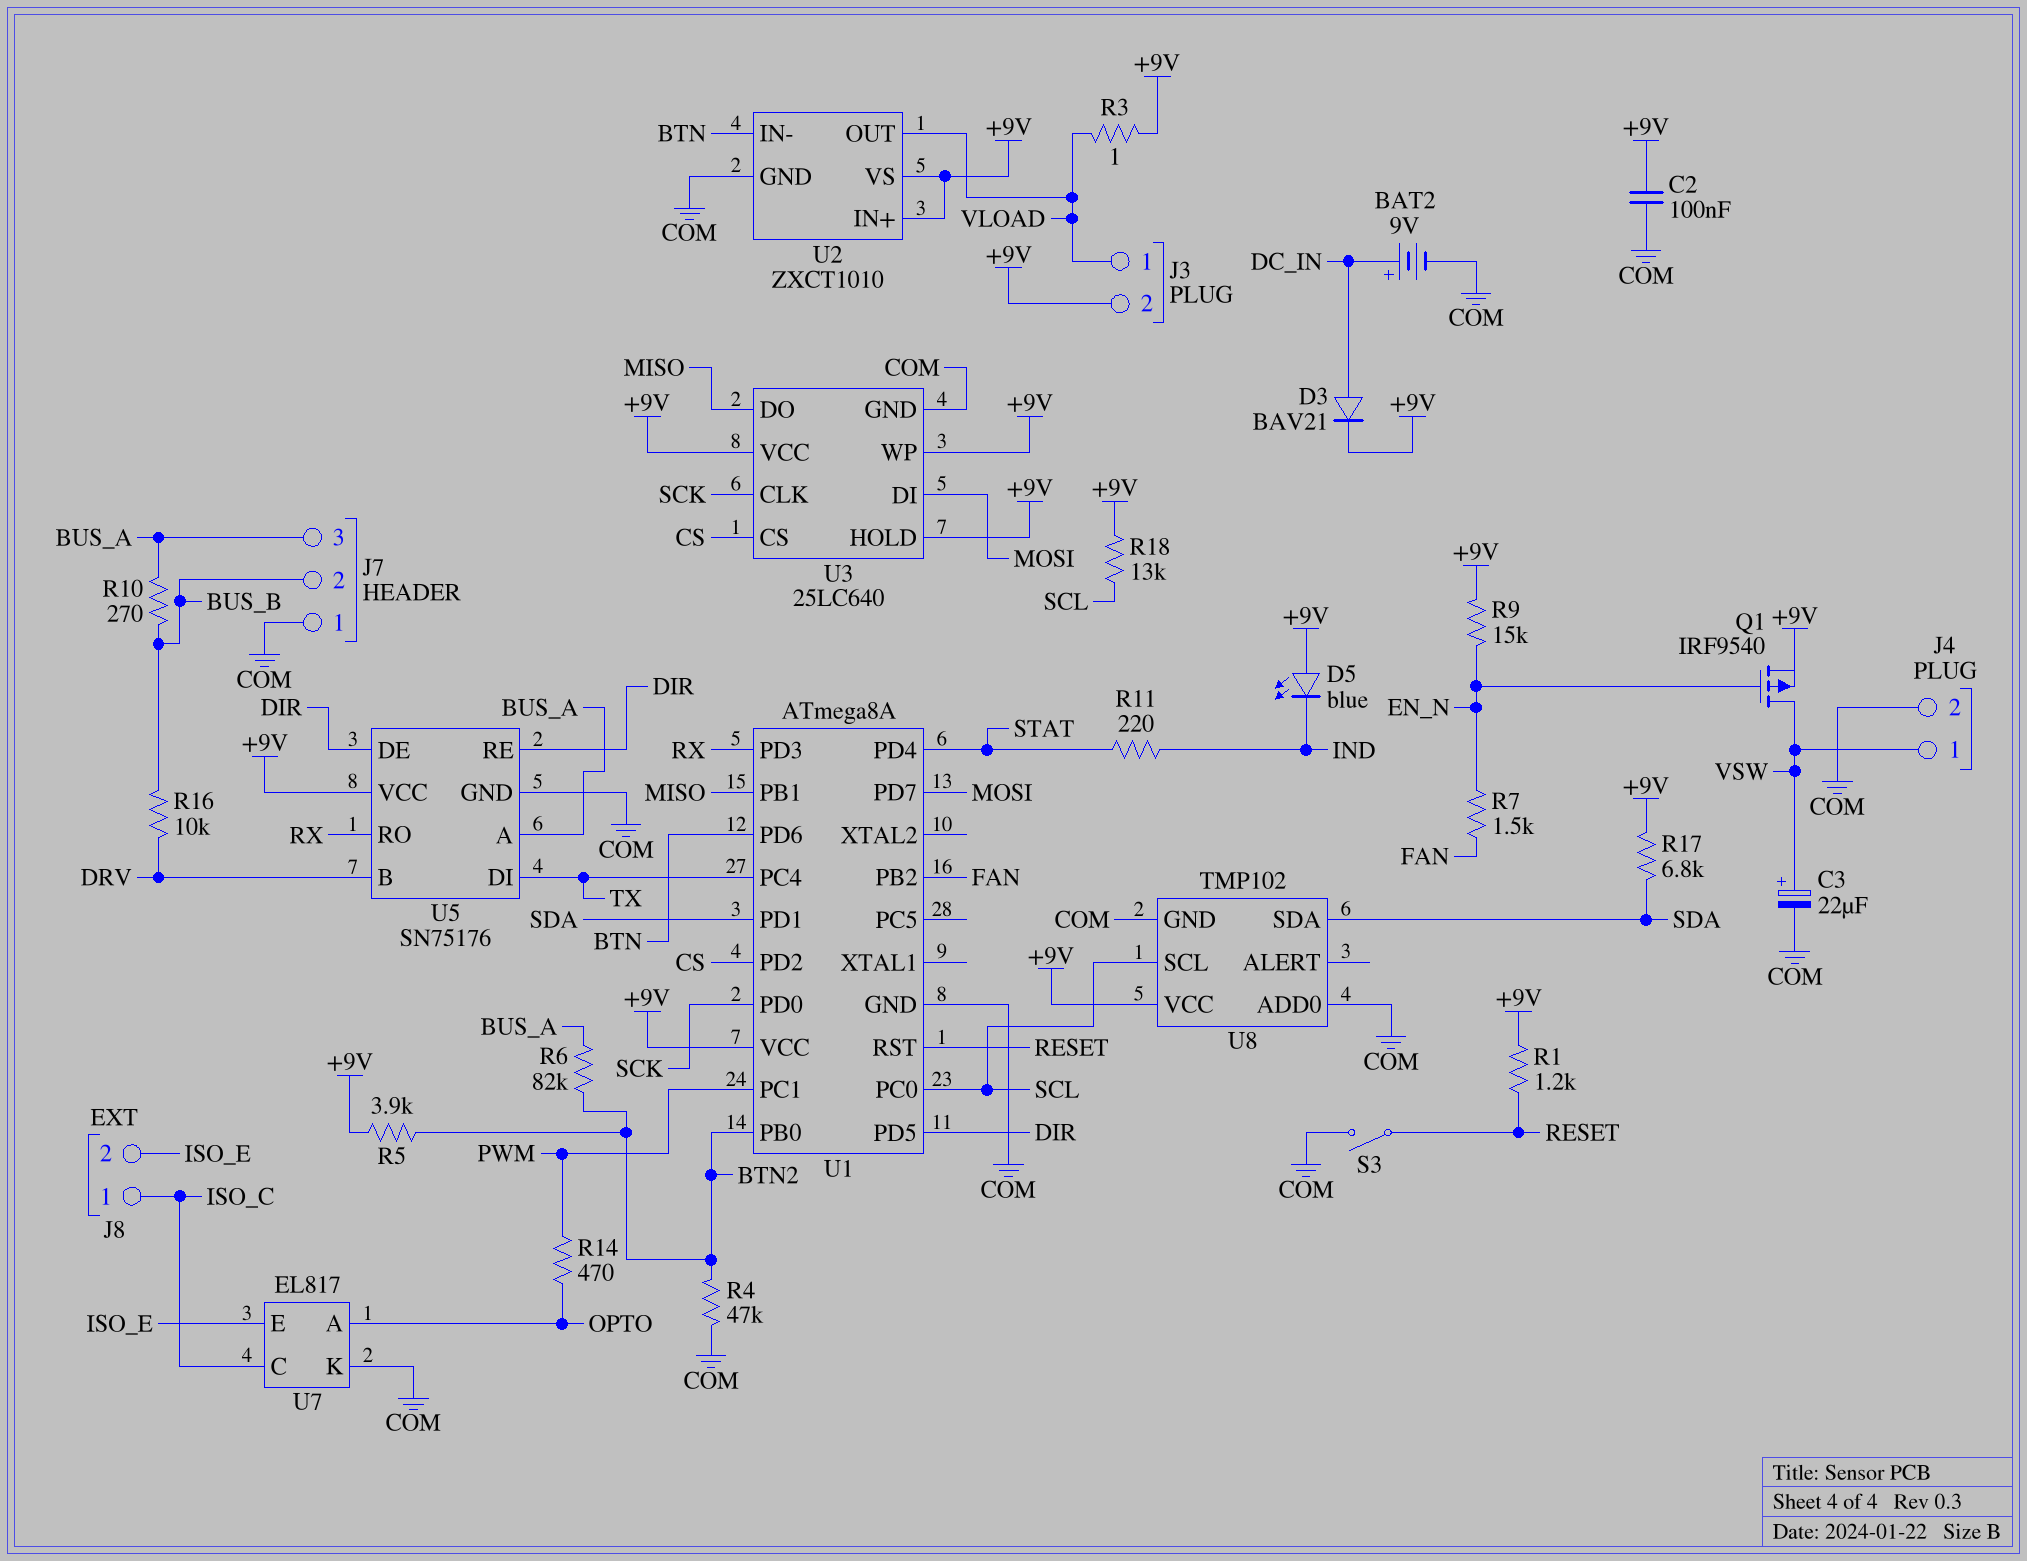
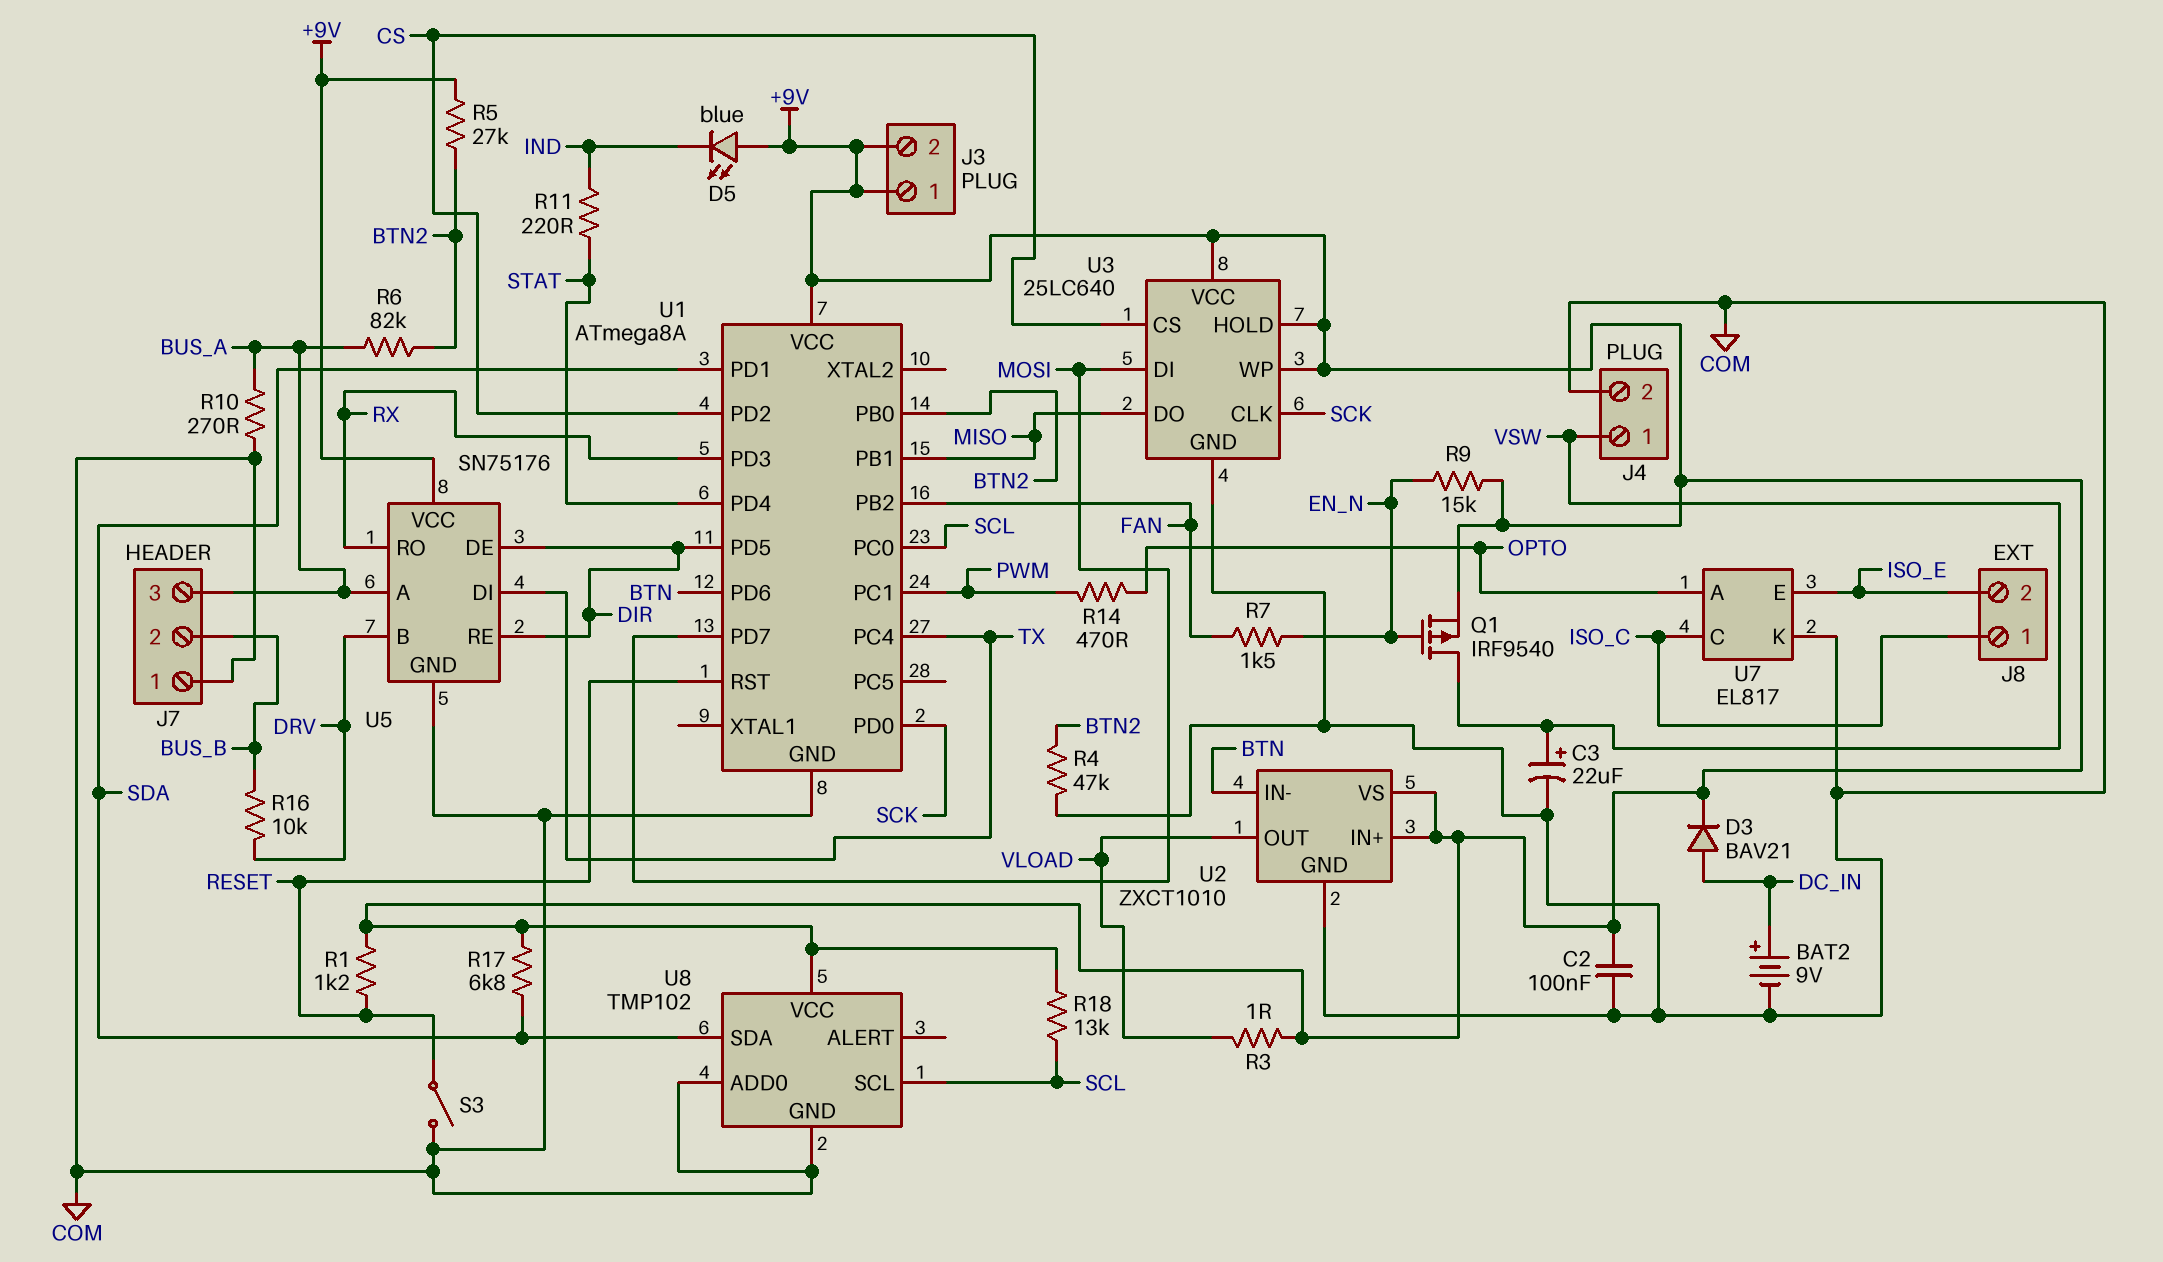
J3 pin 1: VLOAD -> +9V
R5: 3.9k (+9V, BTN2) -> 27k (+9V, BTN2)
R10: 270 (BUS_A, BUS_B) -> 270 (BUS_A, COM)

